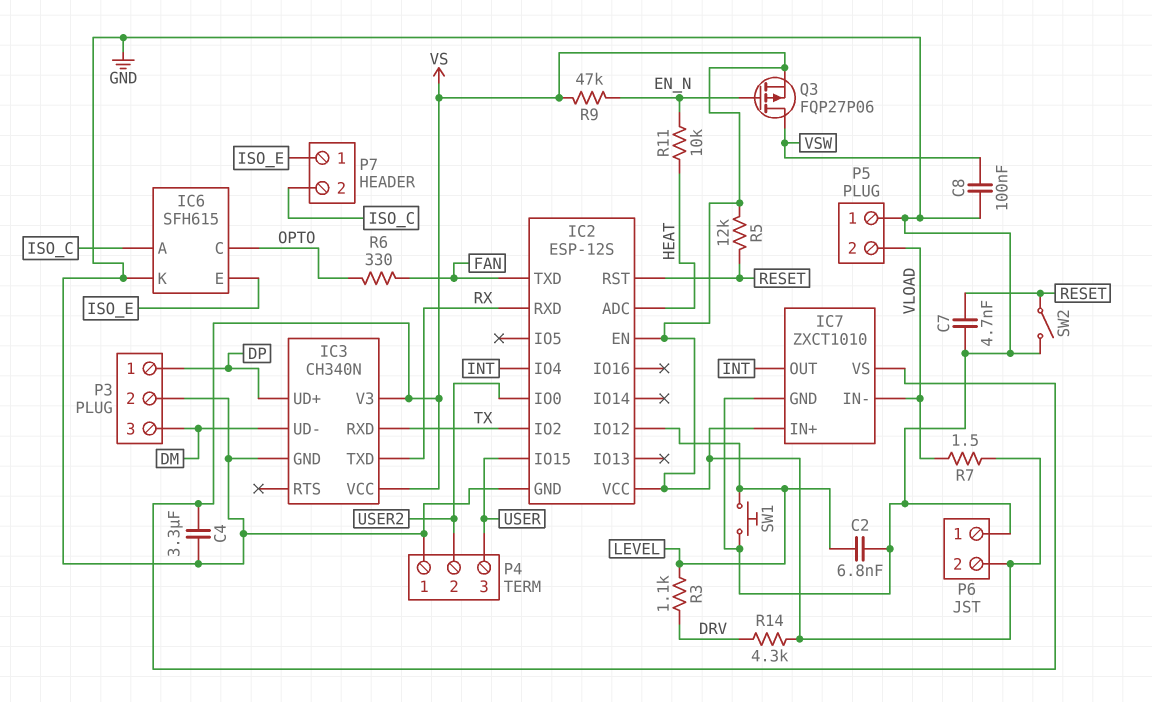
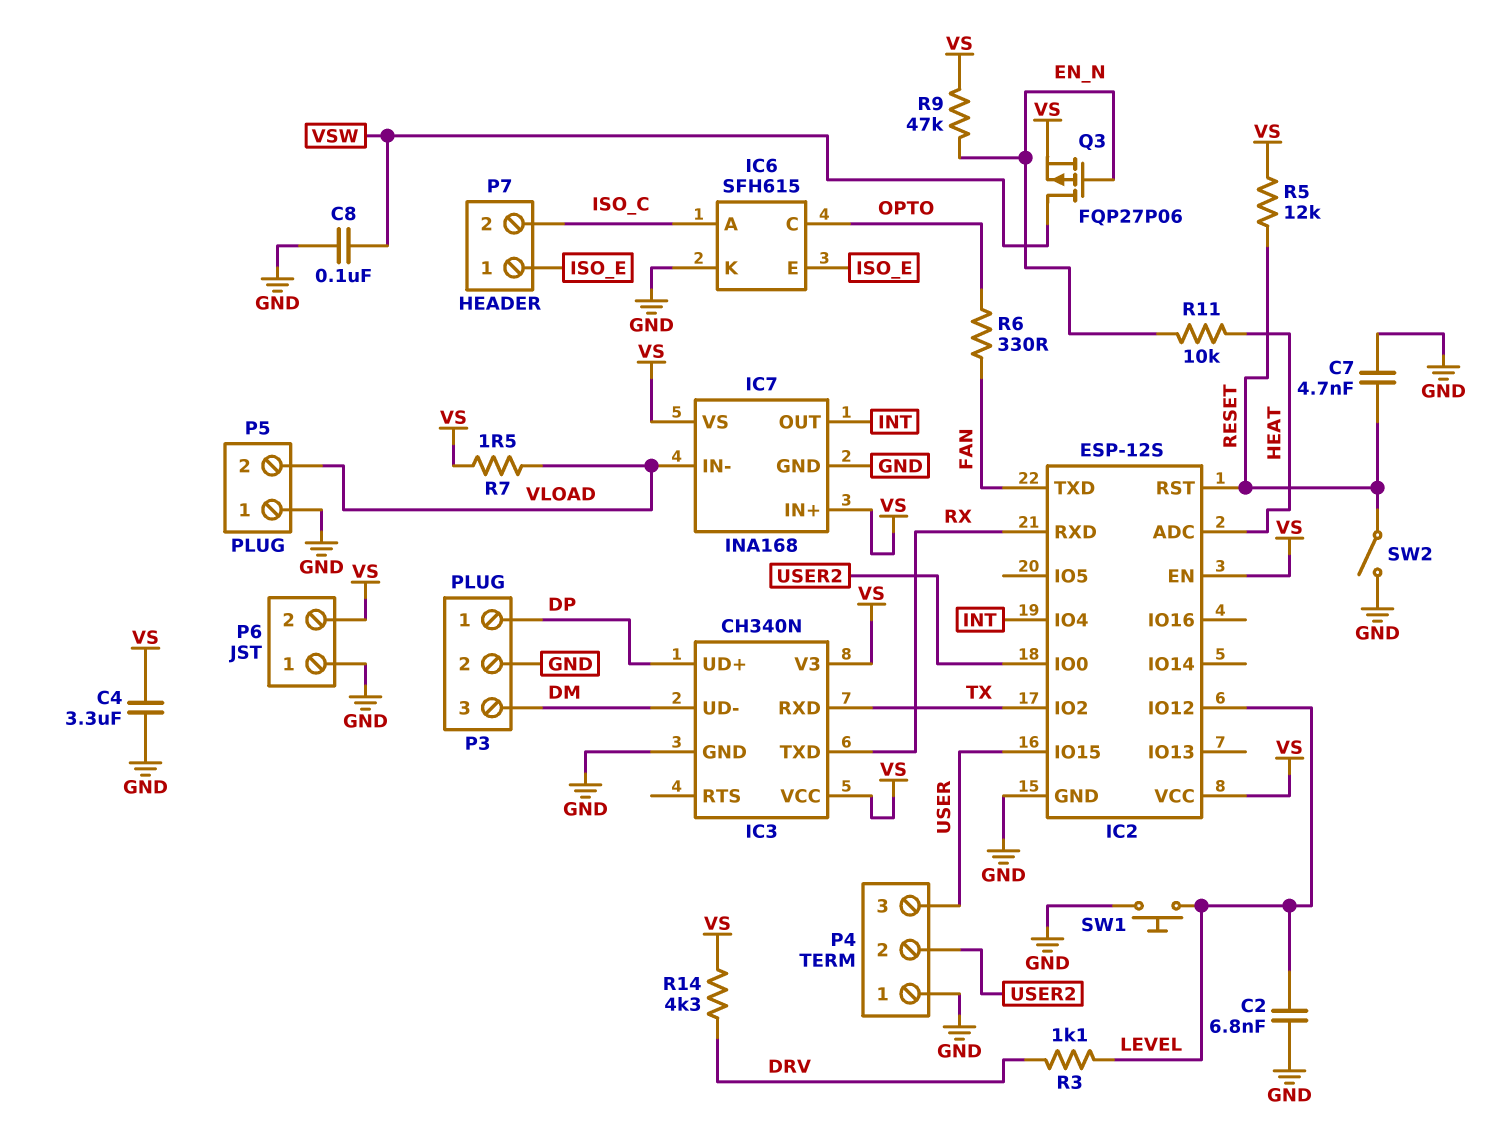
IC7: ZXCT1010 -> INA168

